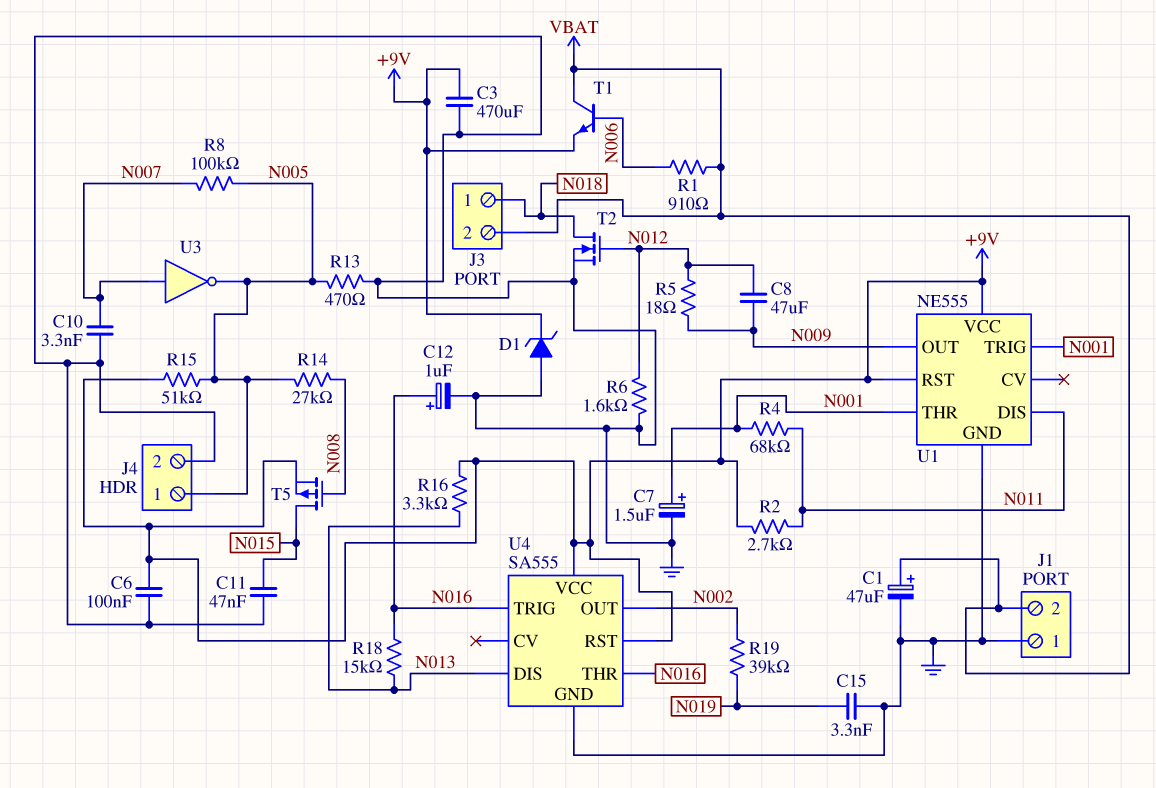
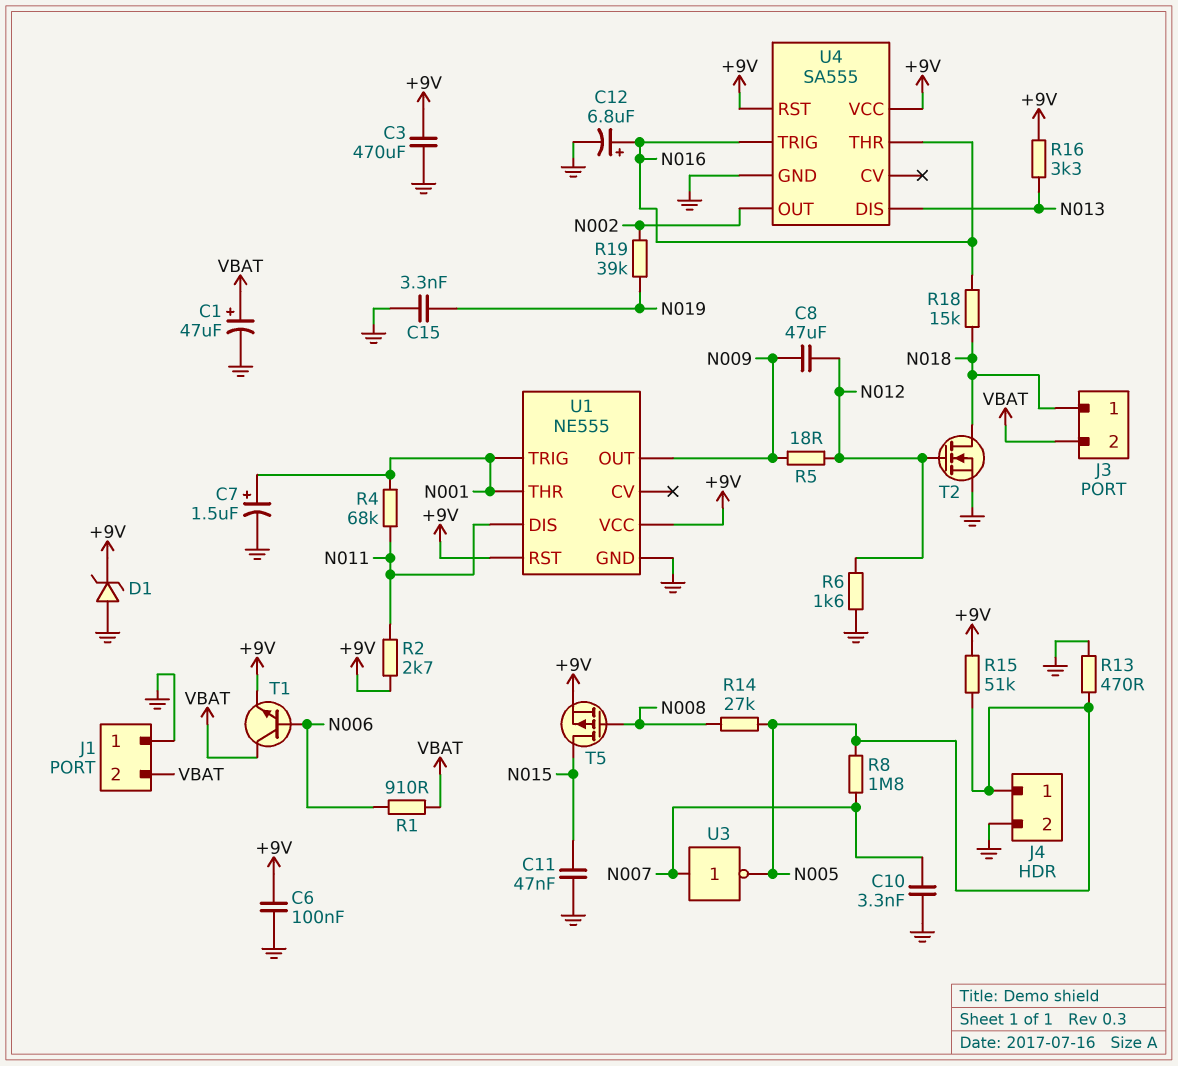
C12: 1uF (plus N016, minus GND) -> 6.8uF (plus N016, minus GND)
R8: 100k (N005, N007) -> 1.8M (N005, N007)
R18: 15k (N013, N016) -> 15k (N016, N018)

